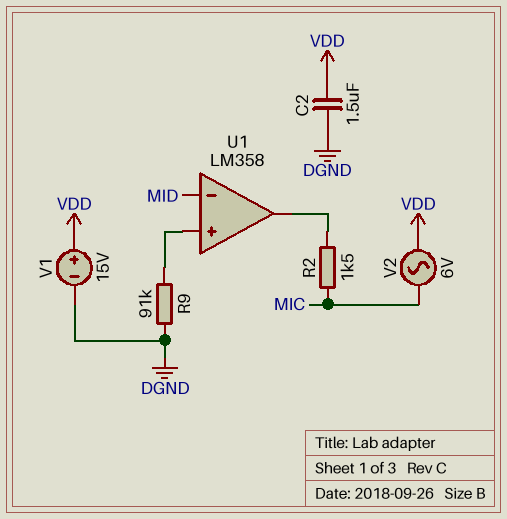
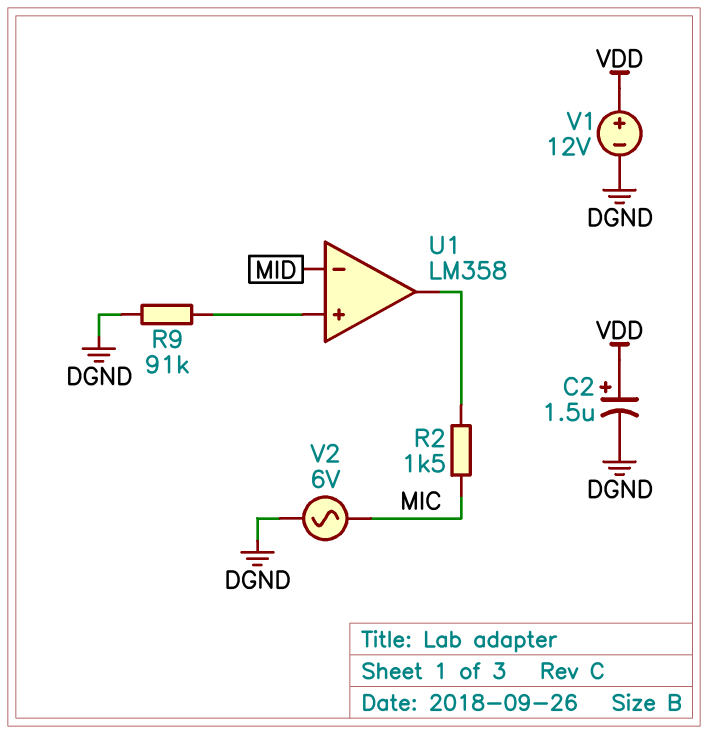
C2: 1.5uF (DGND, VDD) -> 1.5uF (plus VDD, minus DGND)
V1: 15V (plus VDD, minus DGND) -> 12V (plus VDD, minus DGND)
V2: AC 6V (MIC, VDD) -> AC 6V (DGND, MIC)

